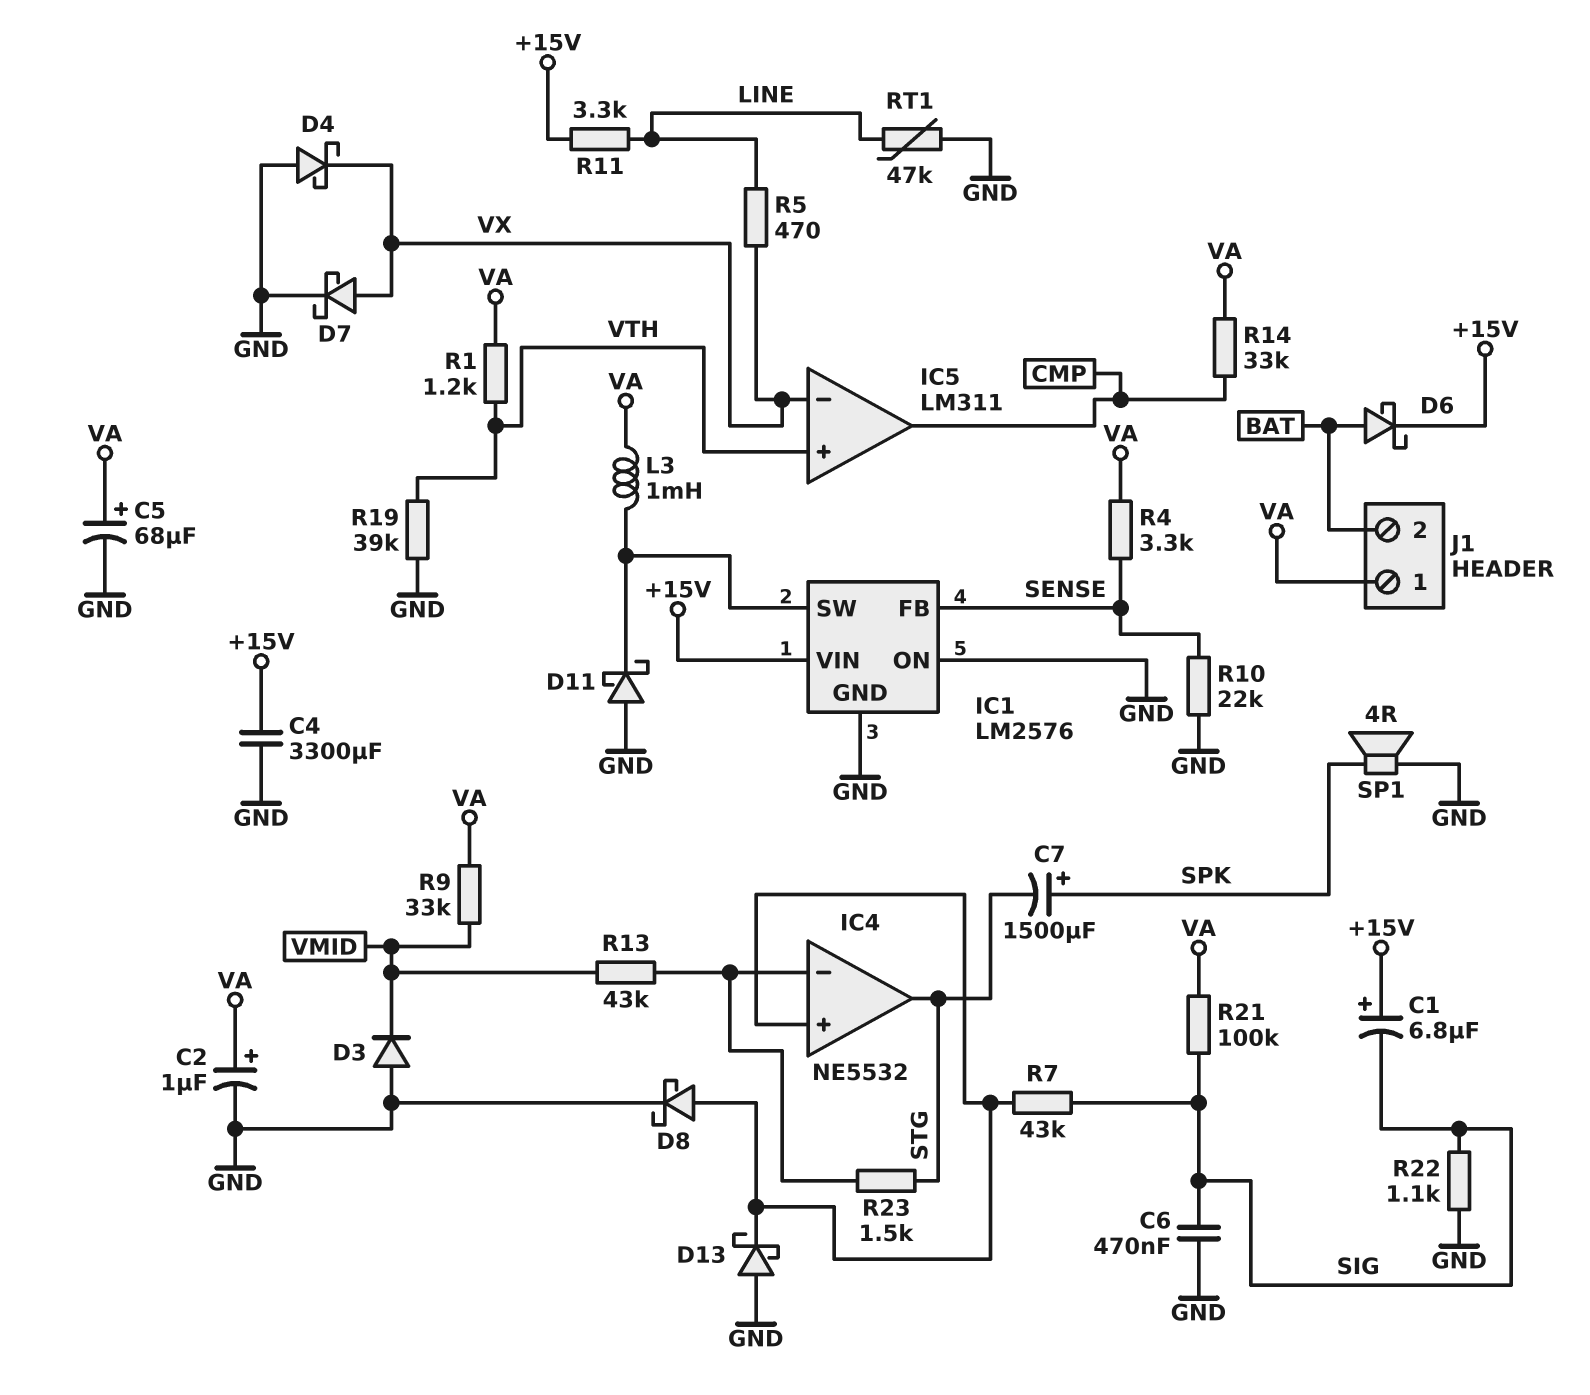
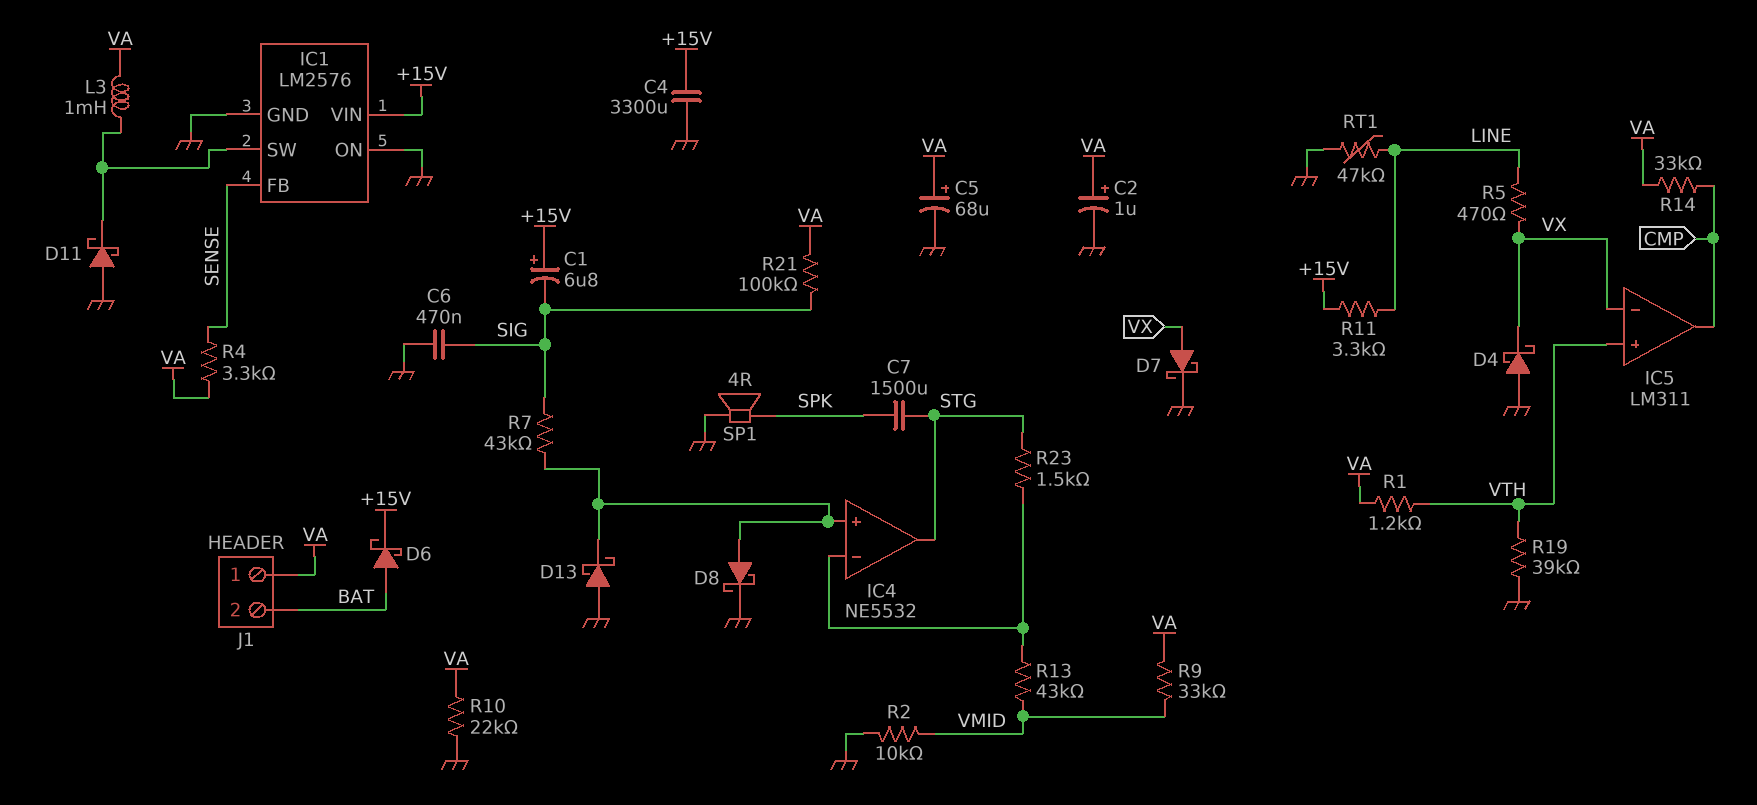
C7: 1500uF (plus SPK, minus STG) -> 1500uF (SPK, STG)
D3: diode (A GND, K VMID) -> none
R2: none -> 10k (GND, VMID)
R10: 22k (GND, SENSE) -> 22k (GND, VA)
R22: 1.1k (GND, SIG) -> none

